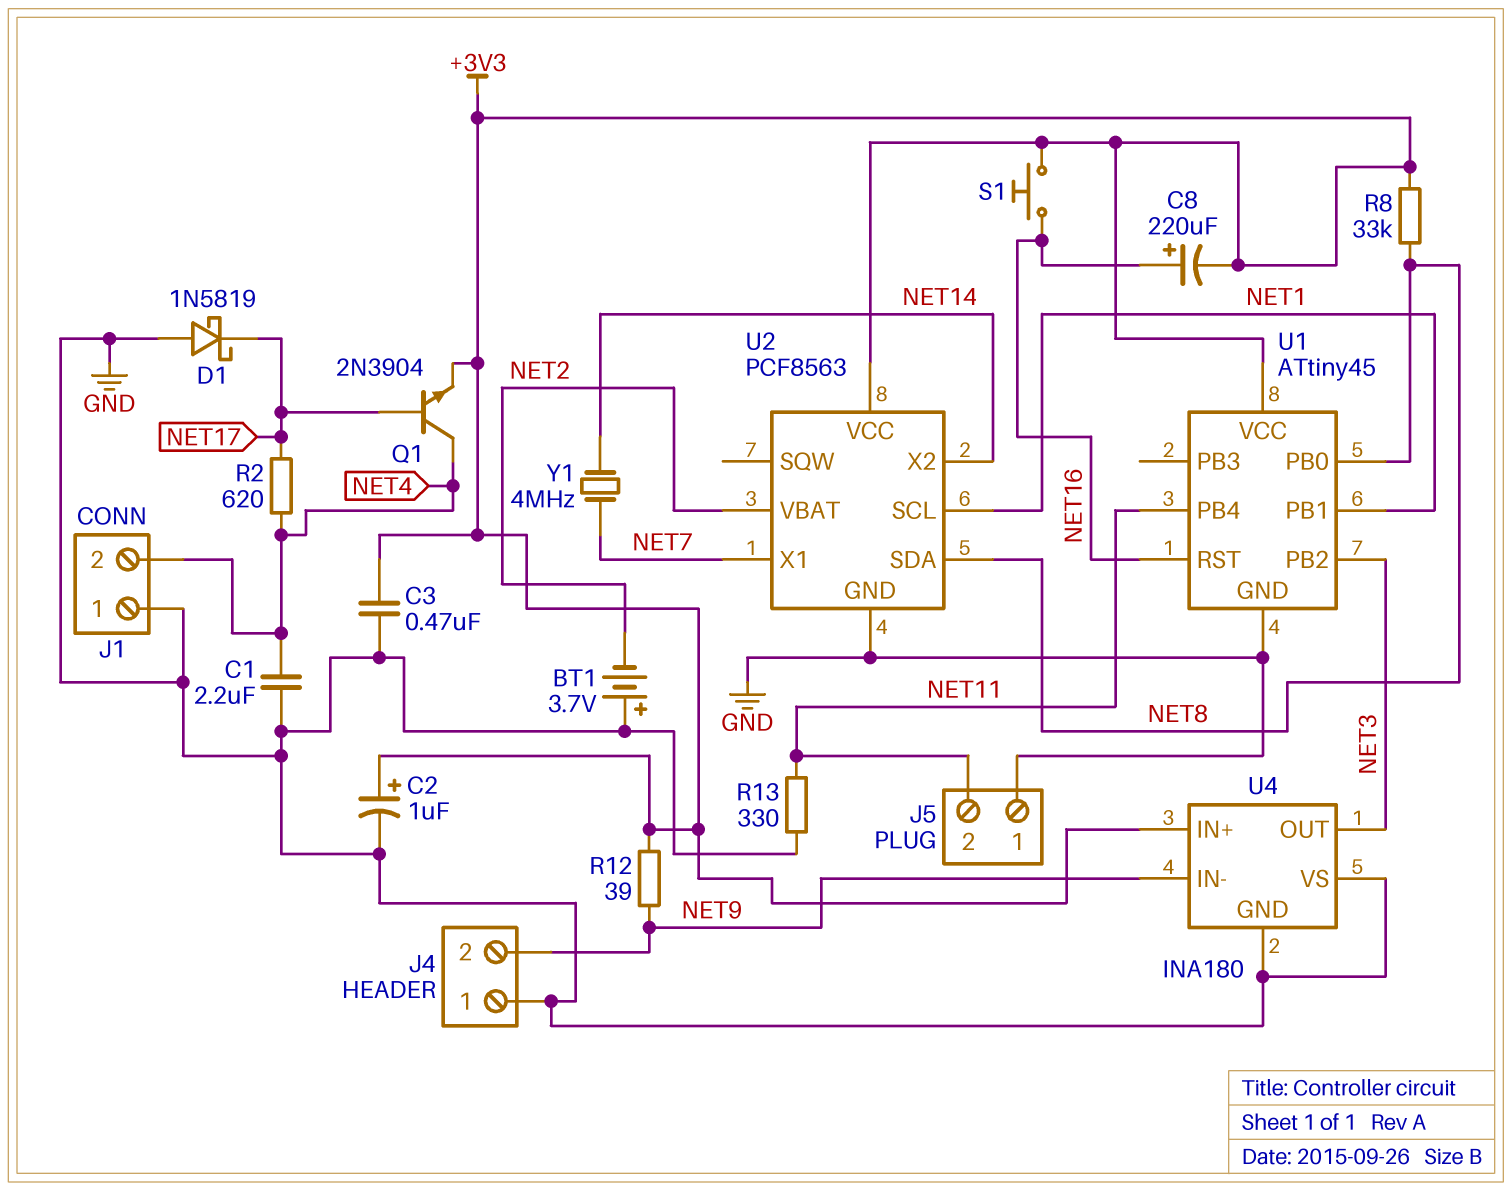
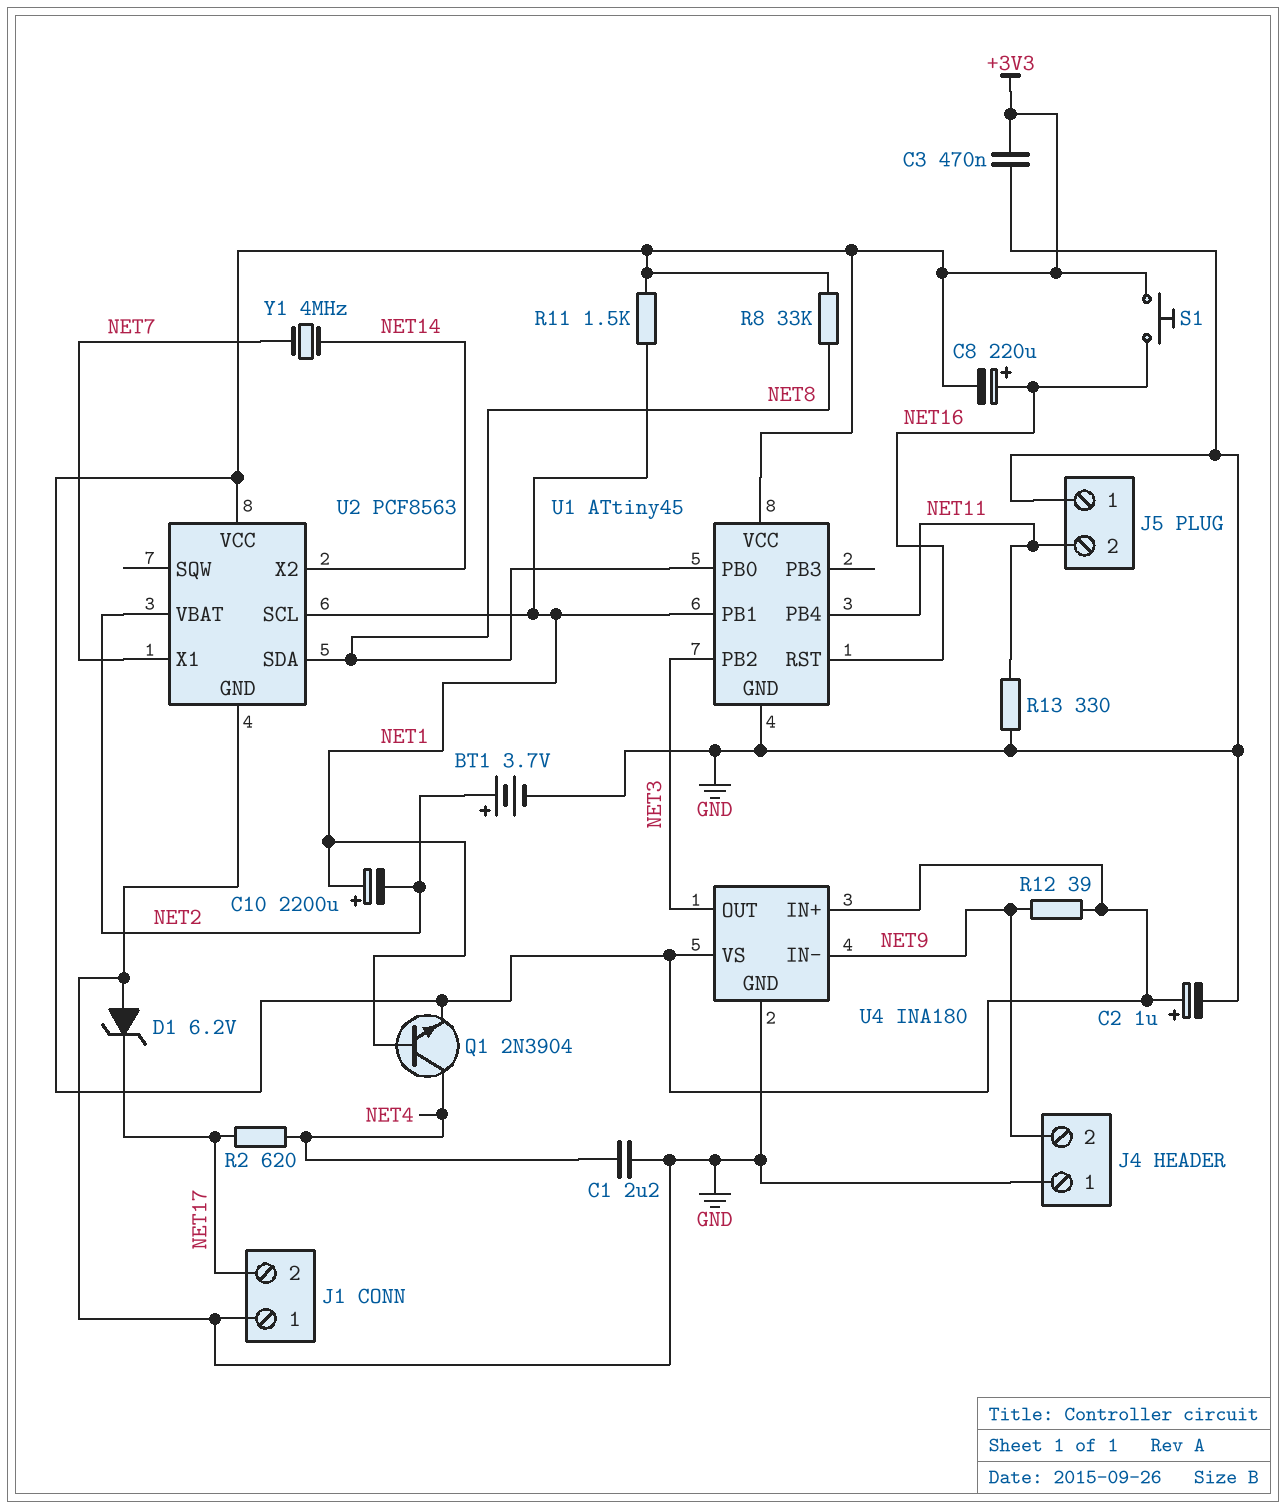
BT1: 3.7V (plus GND, minus NET2) -> 3.7V (plus NET2, minus GND)
C10: none -> 2200uF (plus NET1, minus NET2)
D1: schottky 1N5819 (A GND, K NET17) -> zener 6.2V (A GND, K NET17)
J1 pin 2: NET4 -> NET17
Q1: NPN 2N3904 (B NET17, C NET4, E +3V3) -> NPN 2N3904 (B NET1, C NET4, E +3V3)
R11: none -> 1.5k (+3V3, NET1)
U4 pin VS: GND -> +3V3

